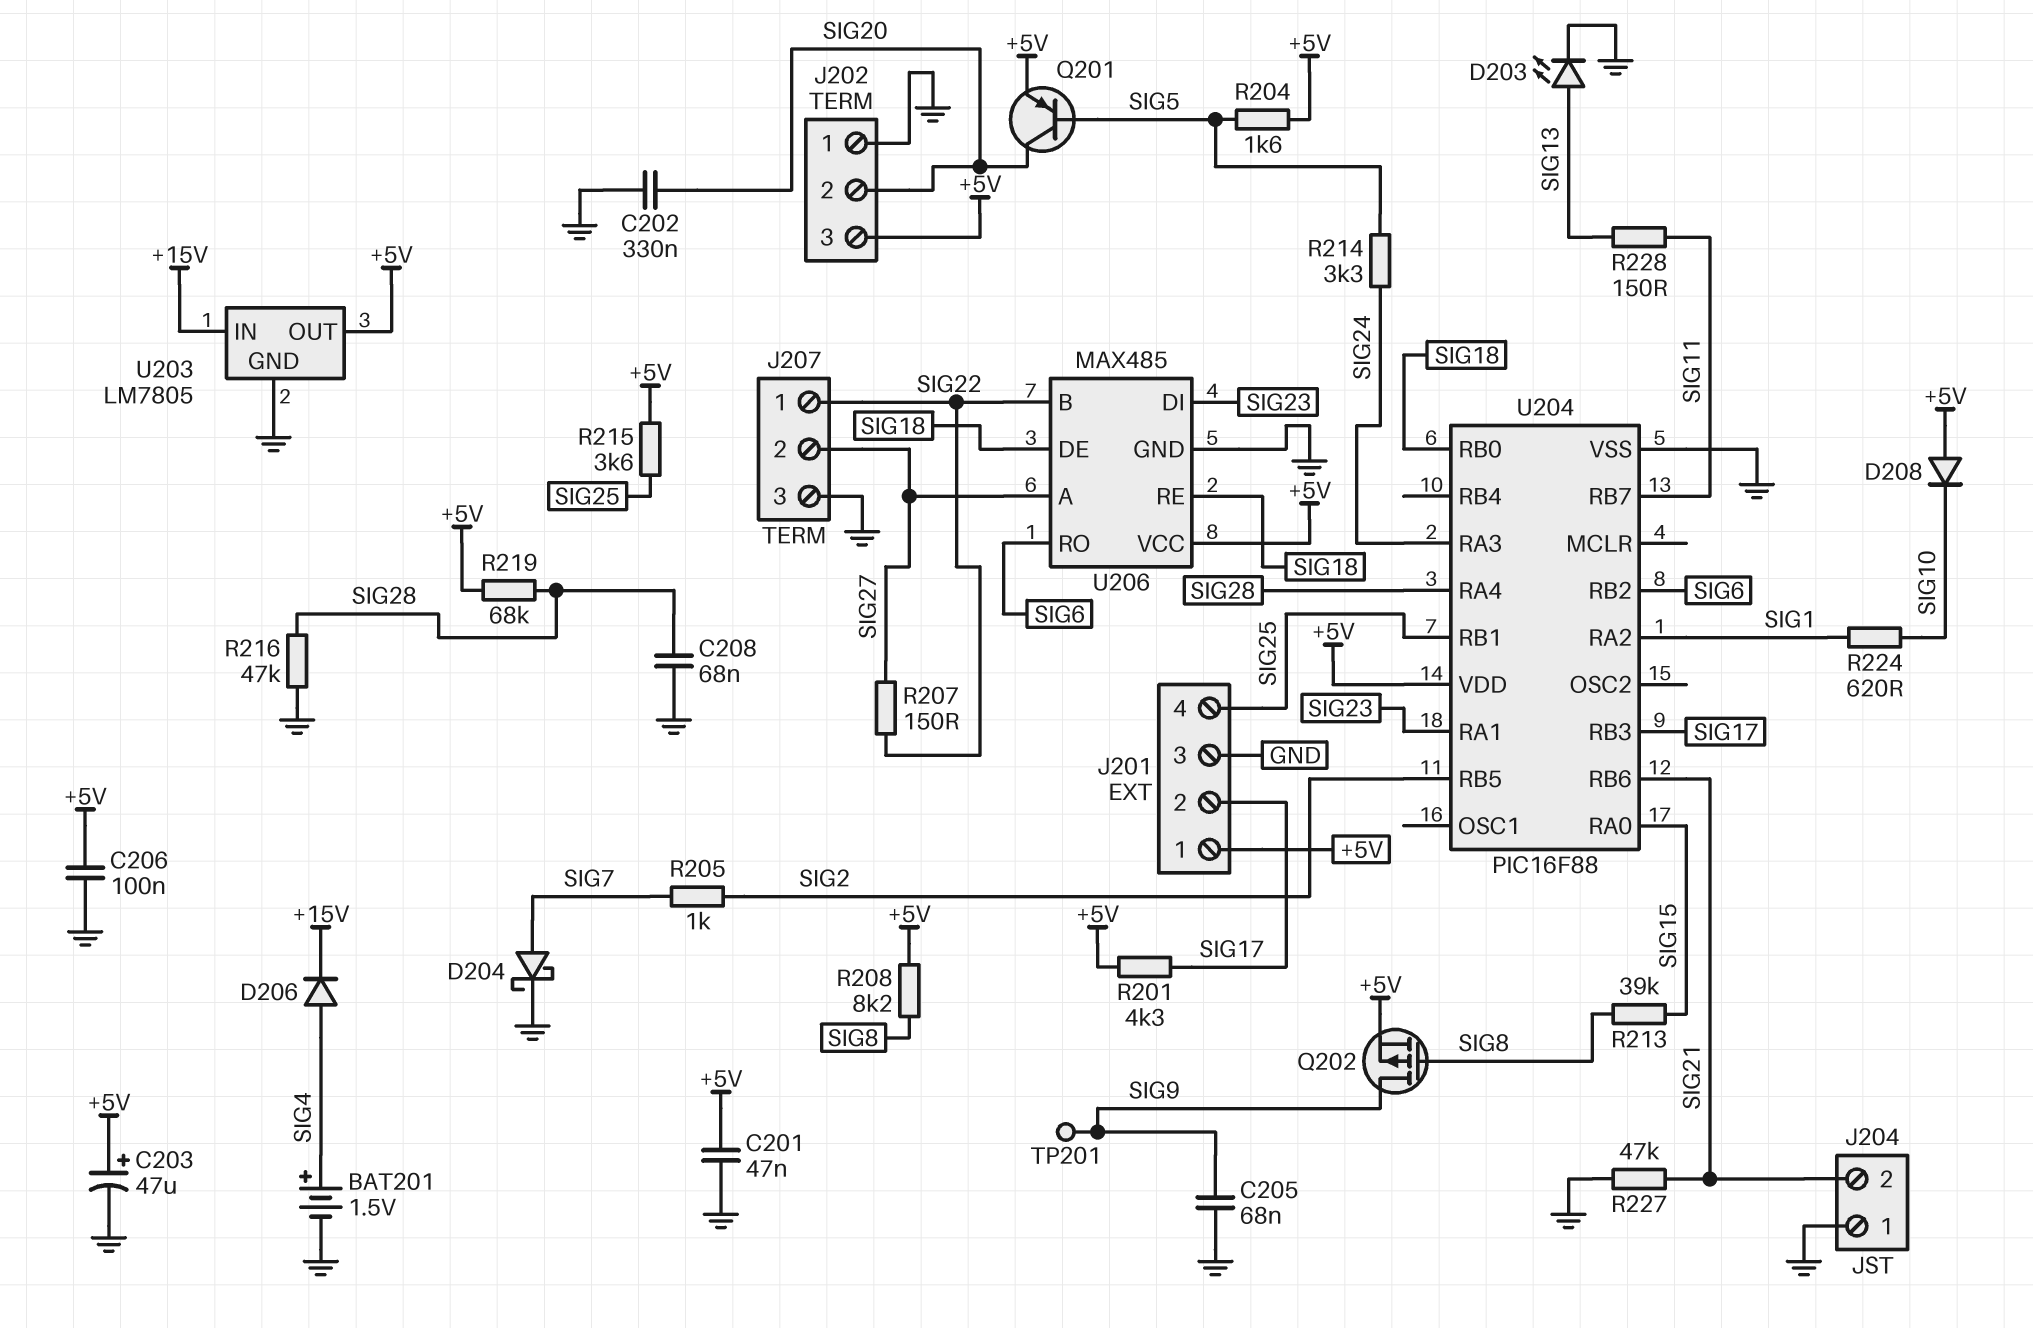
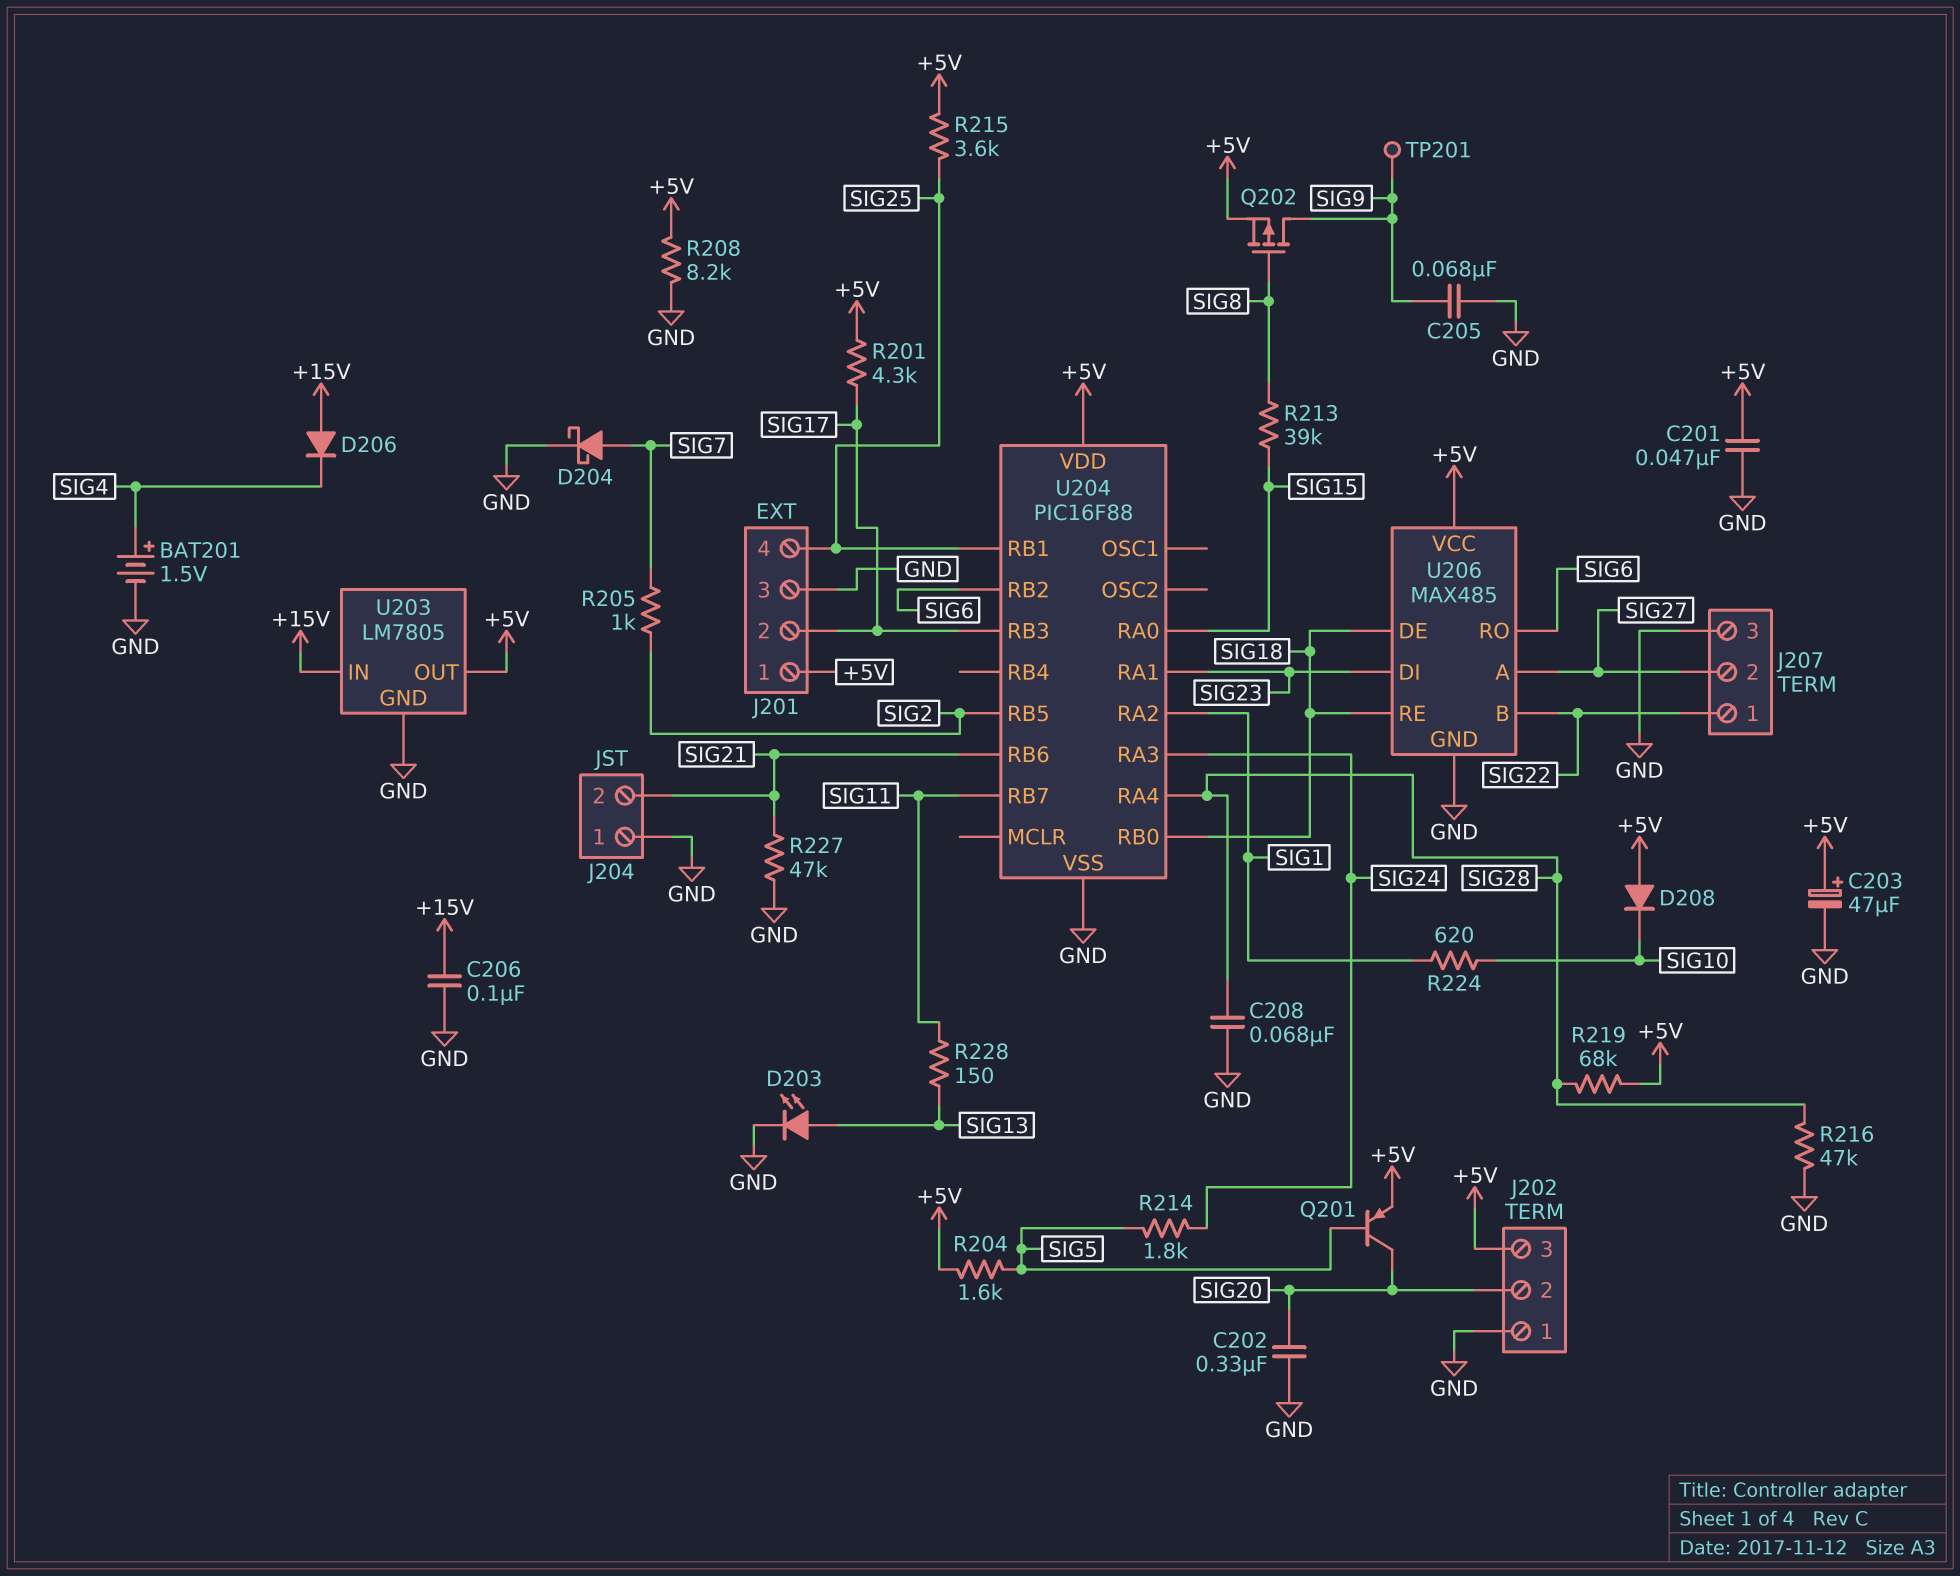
C206: 100nF (+5V, GND) -> 100nF (+15V, GND)
D206: diode (A SIG4, K +15V) -> diode (A +15V, K SIG4)
R207: 150 (SIG22, SIG27) -> none
R208: 8.2k (+5V, SIG8) -> 8.2k (+5V, GND)
R214: 3.3k (SIG5, SIG24) -> 1.8k (SIG5, SIG24)

